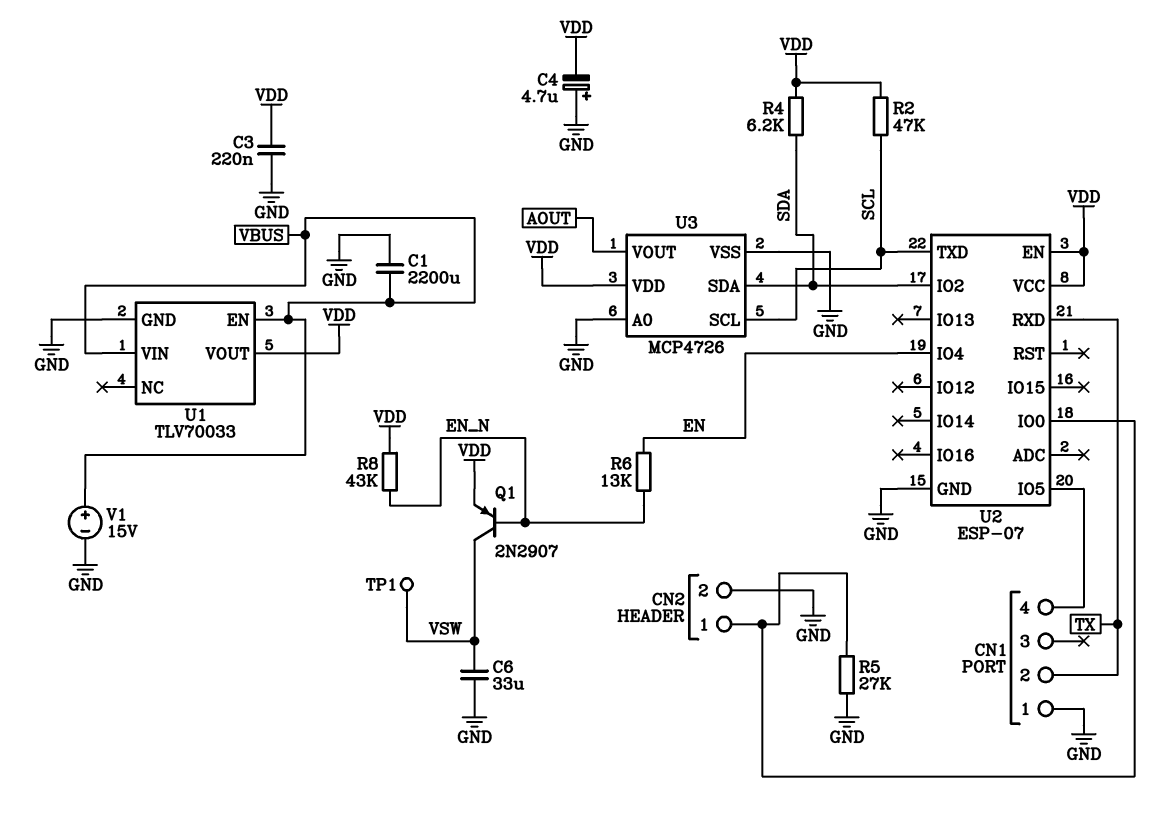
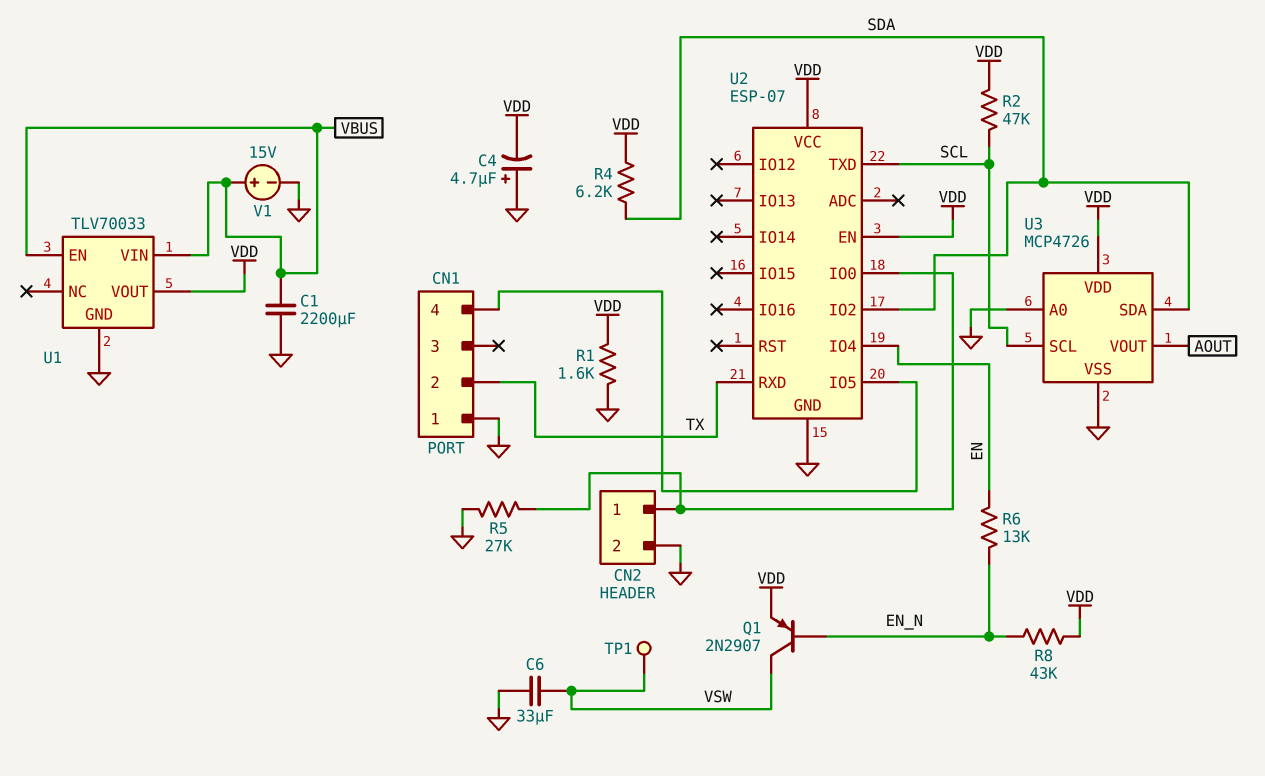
C3: 220nF (GND, VDD) -> none
R1: none -> 1.6k (GND, VDD)

